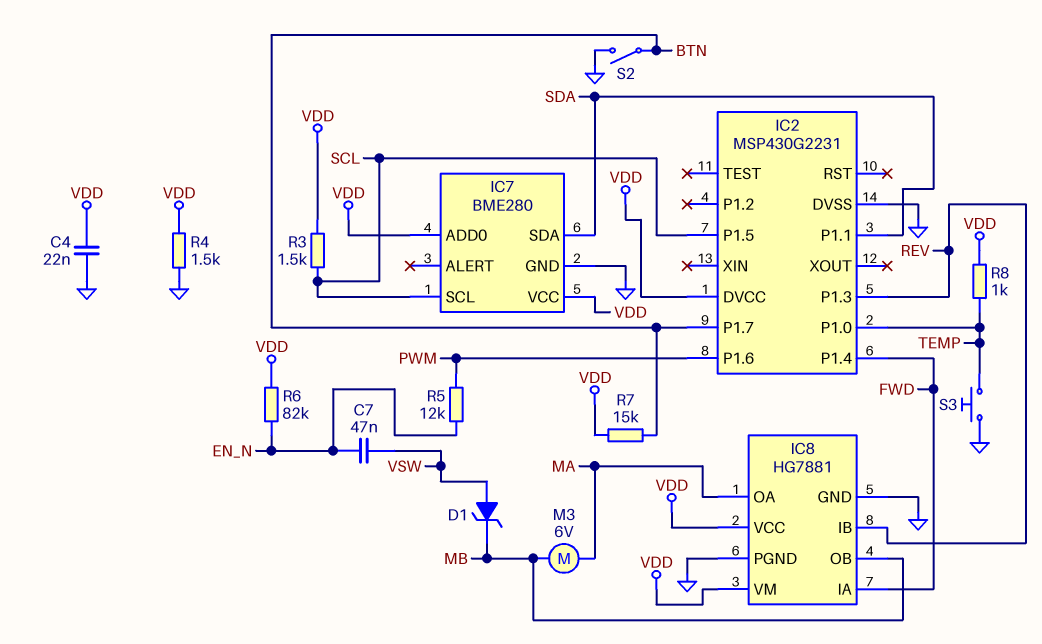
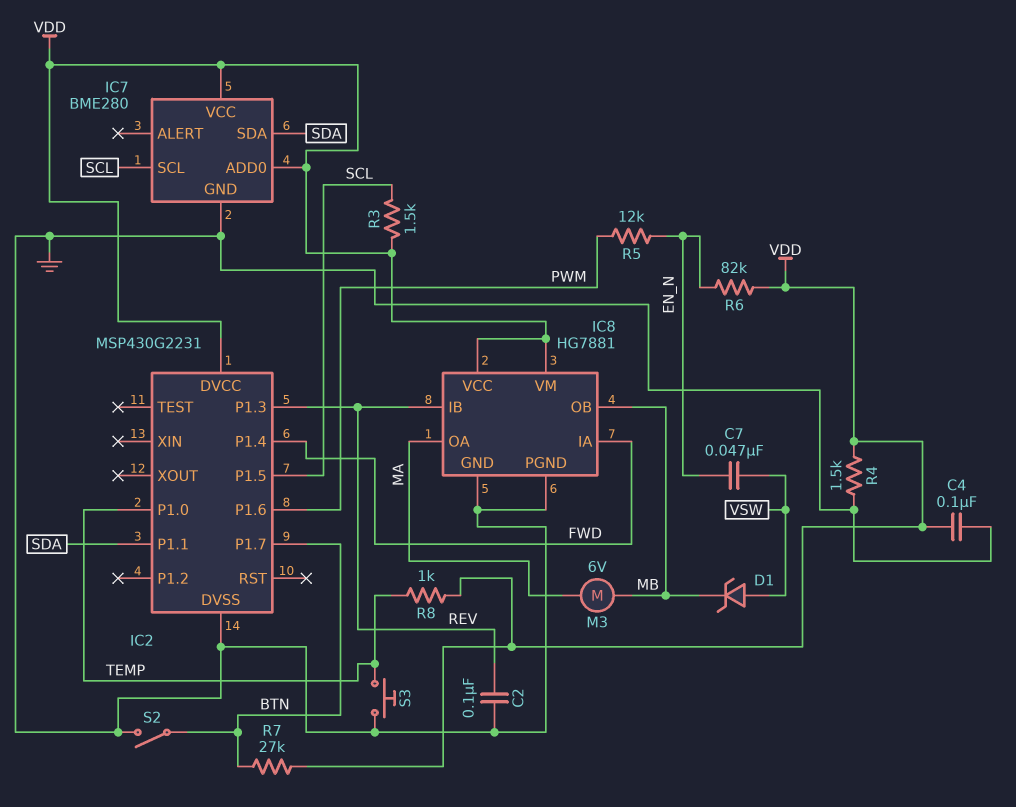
C2: none -> 100nF (GND, REV)
C4: 22nF (GND, VDD) -> 100nF (GND, VDD)
R7: 15k (BTN, VDD) -> 27k (BTN, VDD)

